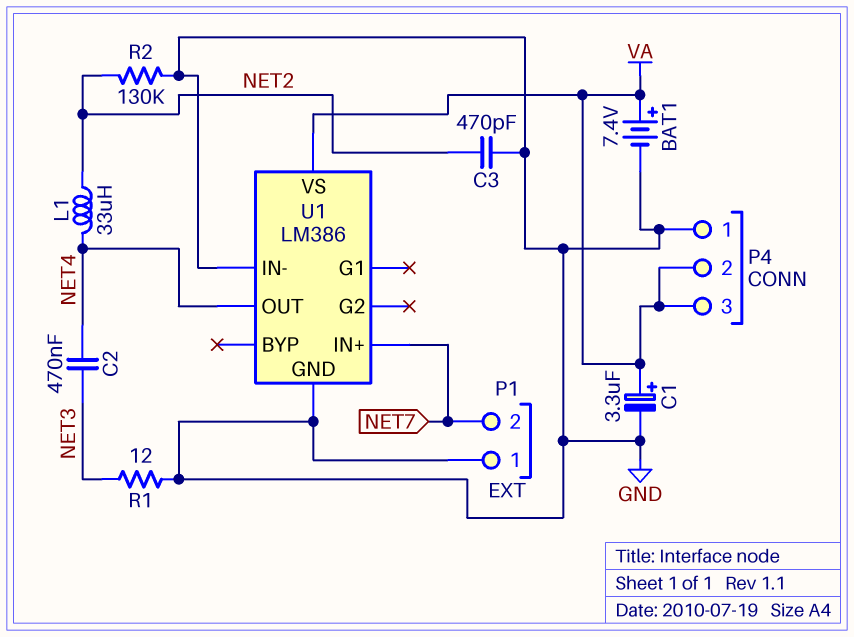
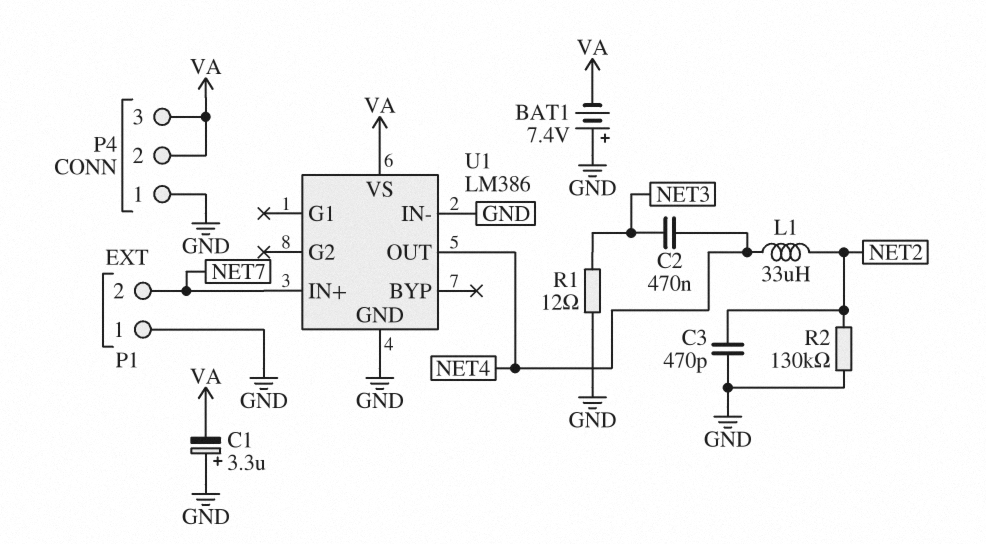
BAT1: 7.4V (plus VA, minus GND) -> 7.4V (plus GND, minus VA)
C1: 3.3uF (plus VA, minus GND) -> 3.3uF (plus GND, minus VA)

